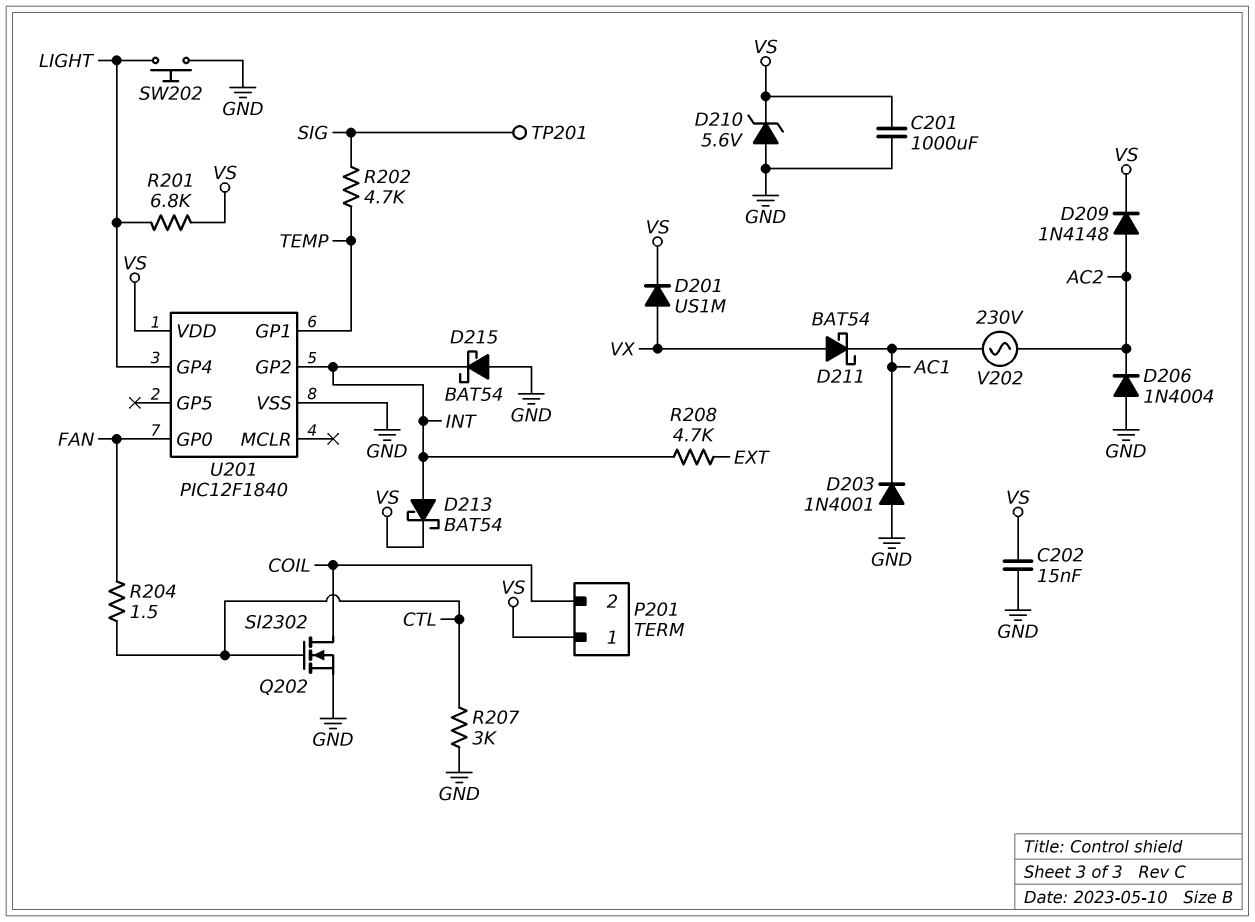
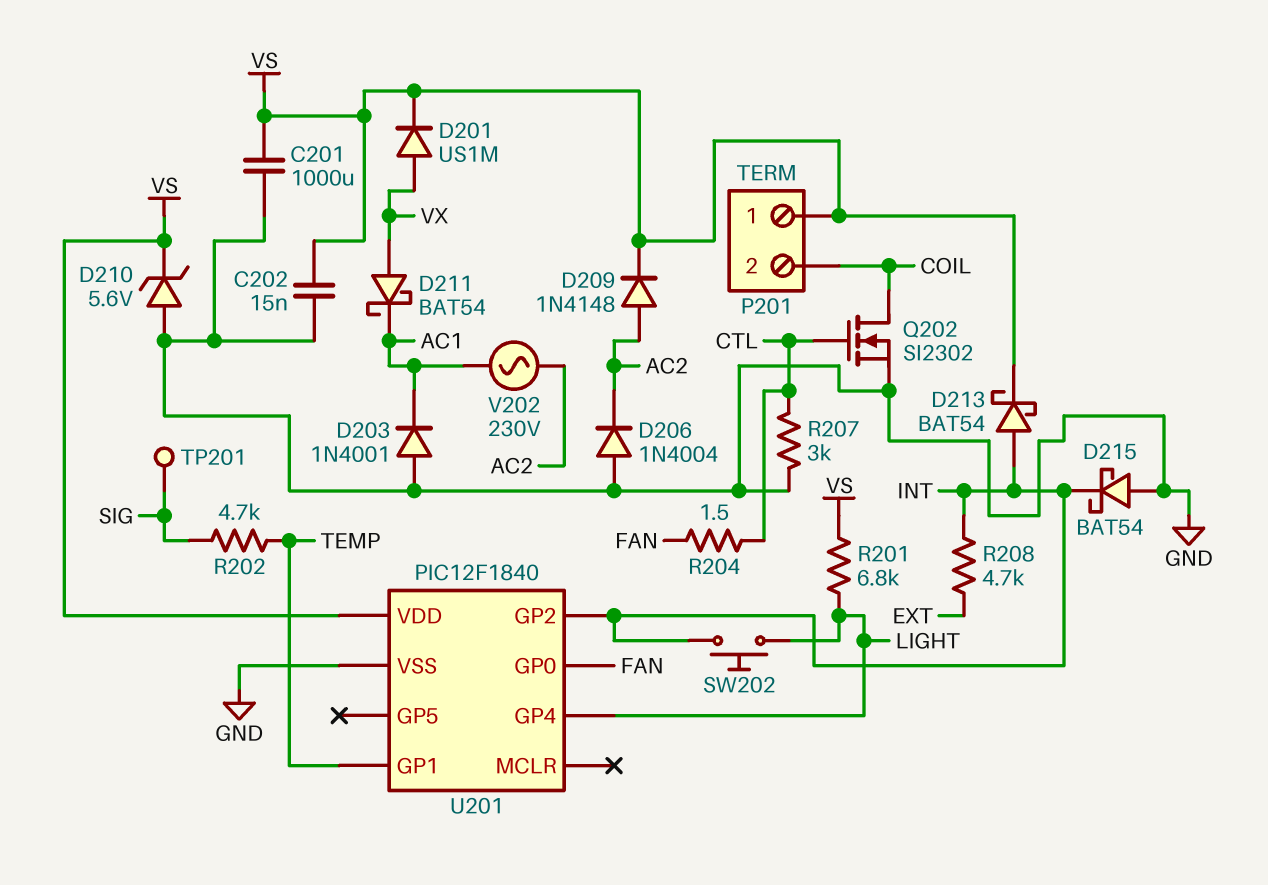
SW202: button (GND, LIGHT) -> button (INT, LIGHT)

